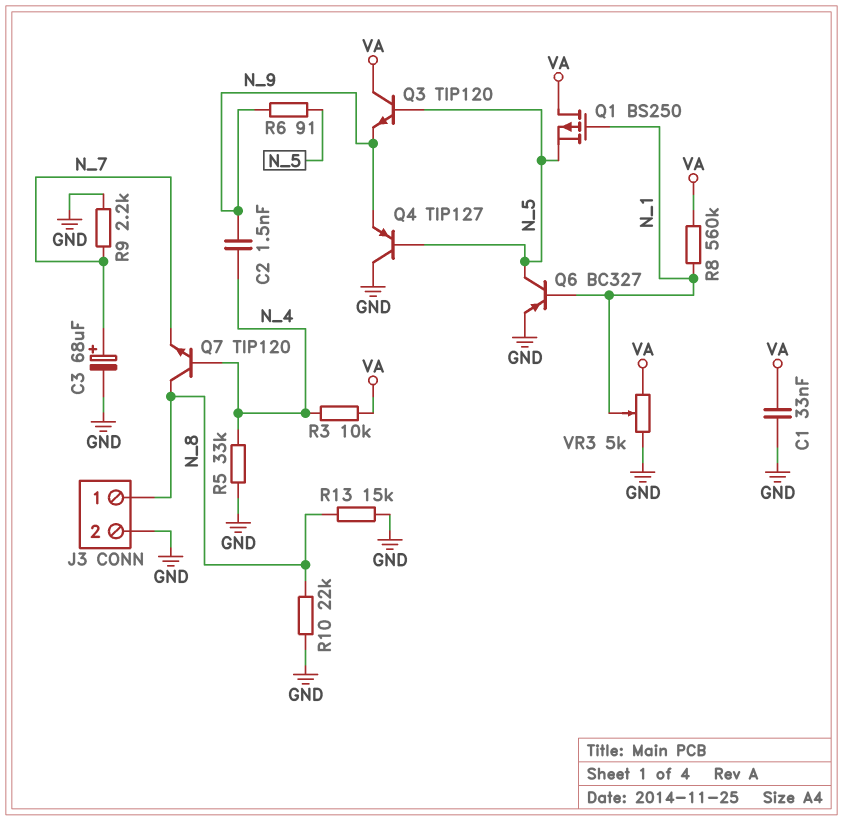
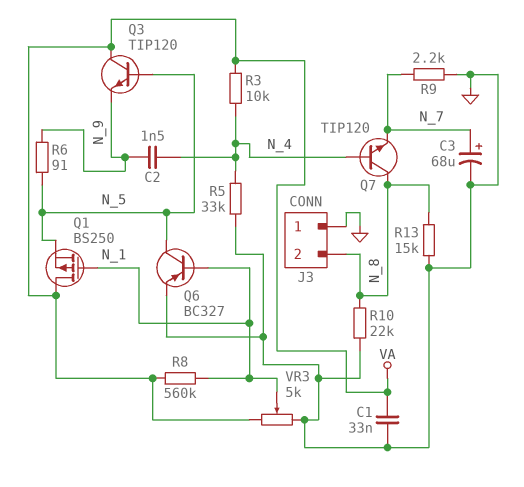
J3 pin 1: N_8 -> GND
J3 pin 2: GND -> N_8
Q4: PNP TIP127 (B N_5, C GND, E N_9) -> none

